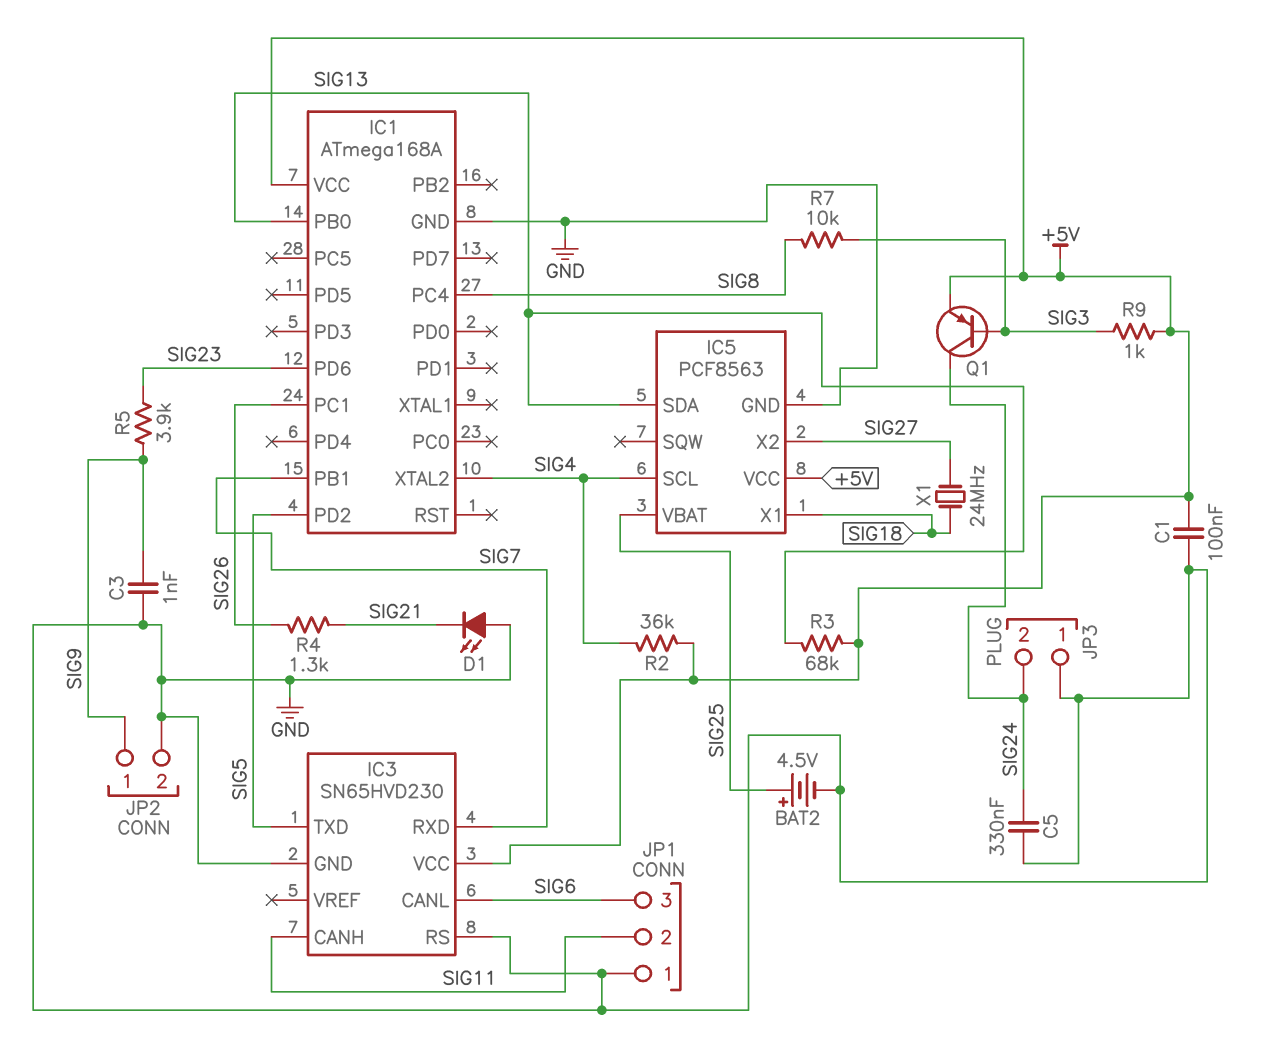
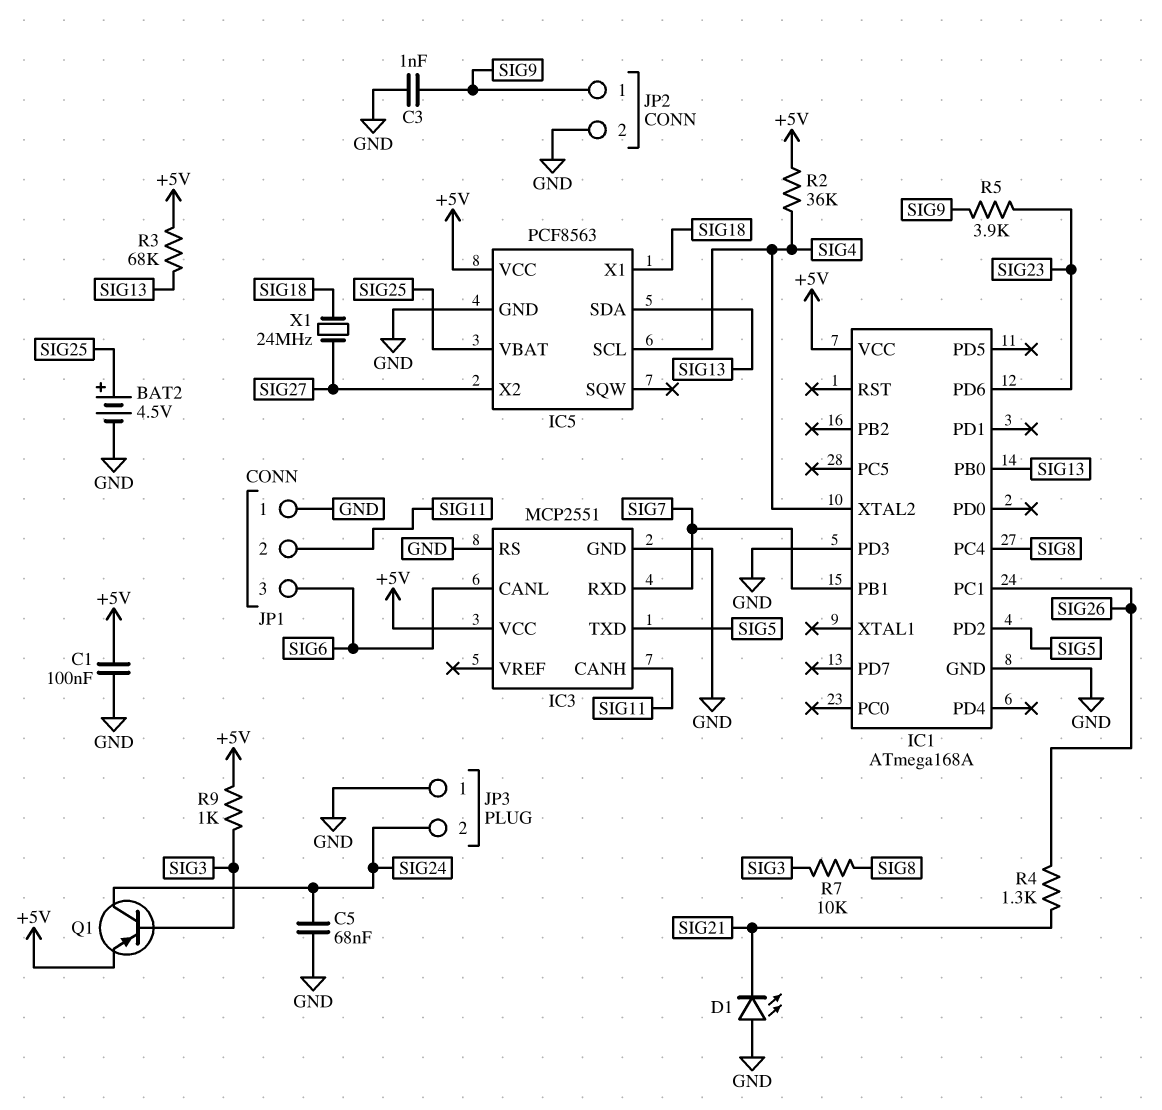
C5: 330nF (GND, SIG24) -> 68nF (GND, SIG24)
IC1 pin PD3: none -> GND
IC3: SN65HVD230 -> MCP2551

